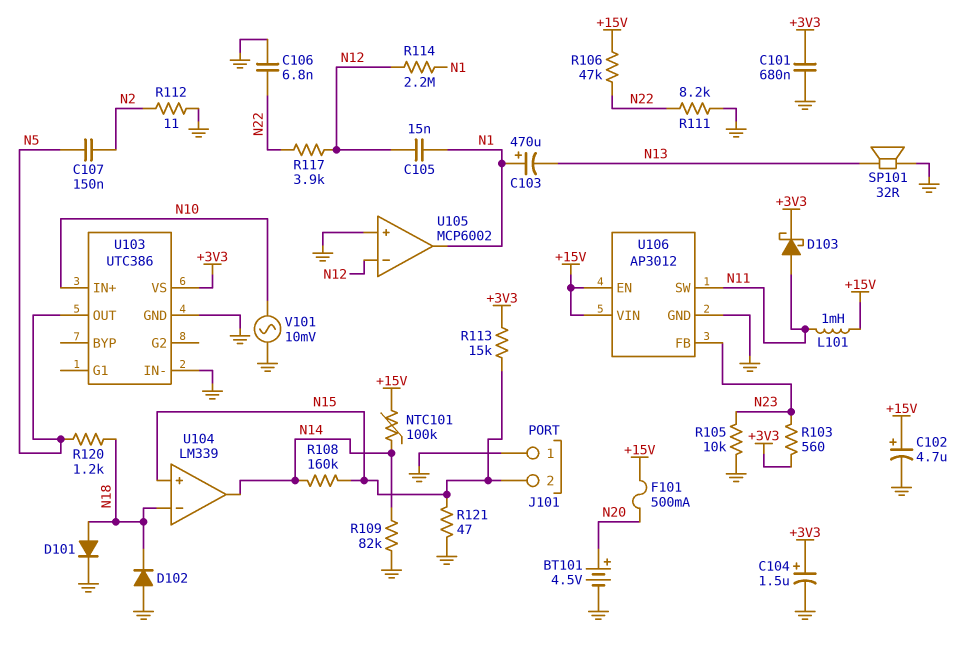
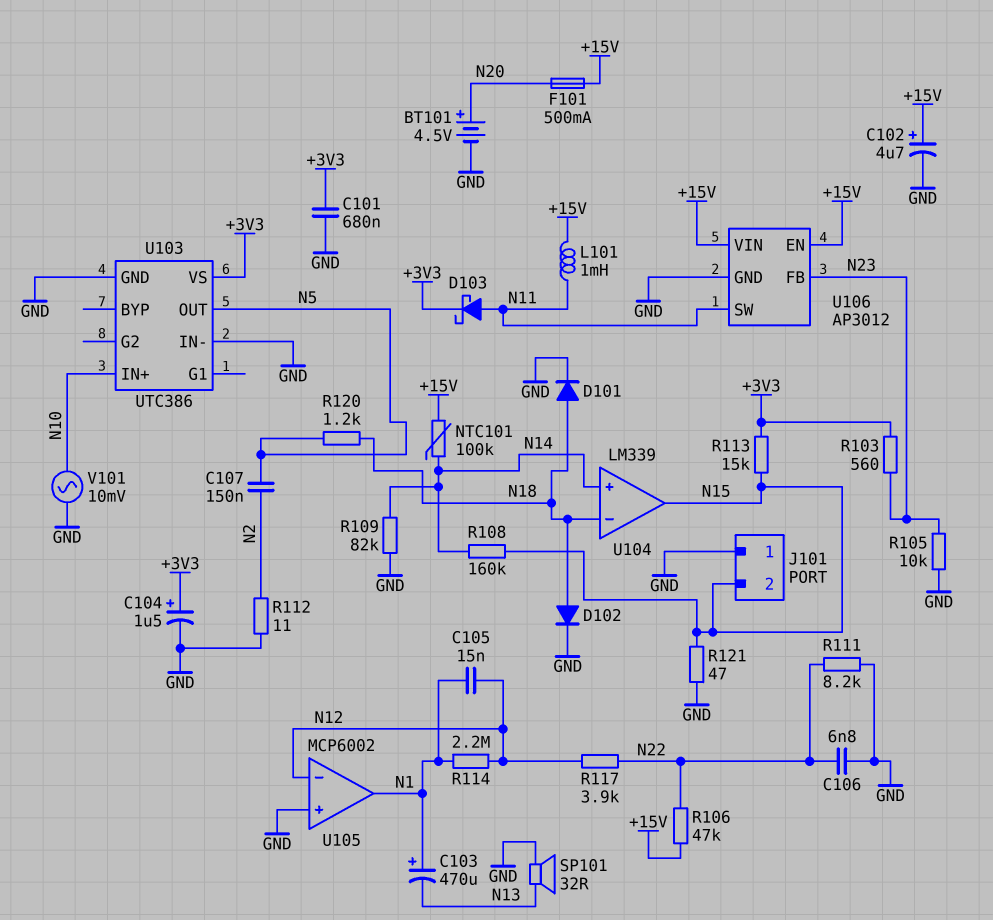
D102: diode (A GND, K N18) -> diode (A N18, K GND)
U104 pin in+: N15 -> N14
U104 pin out: N14 -> N15

